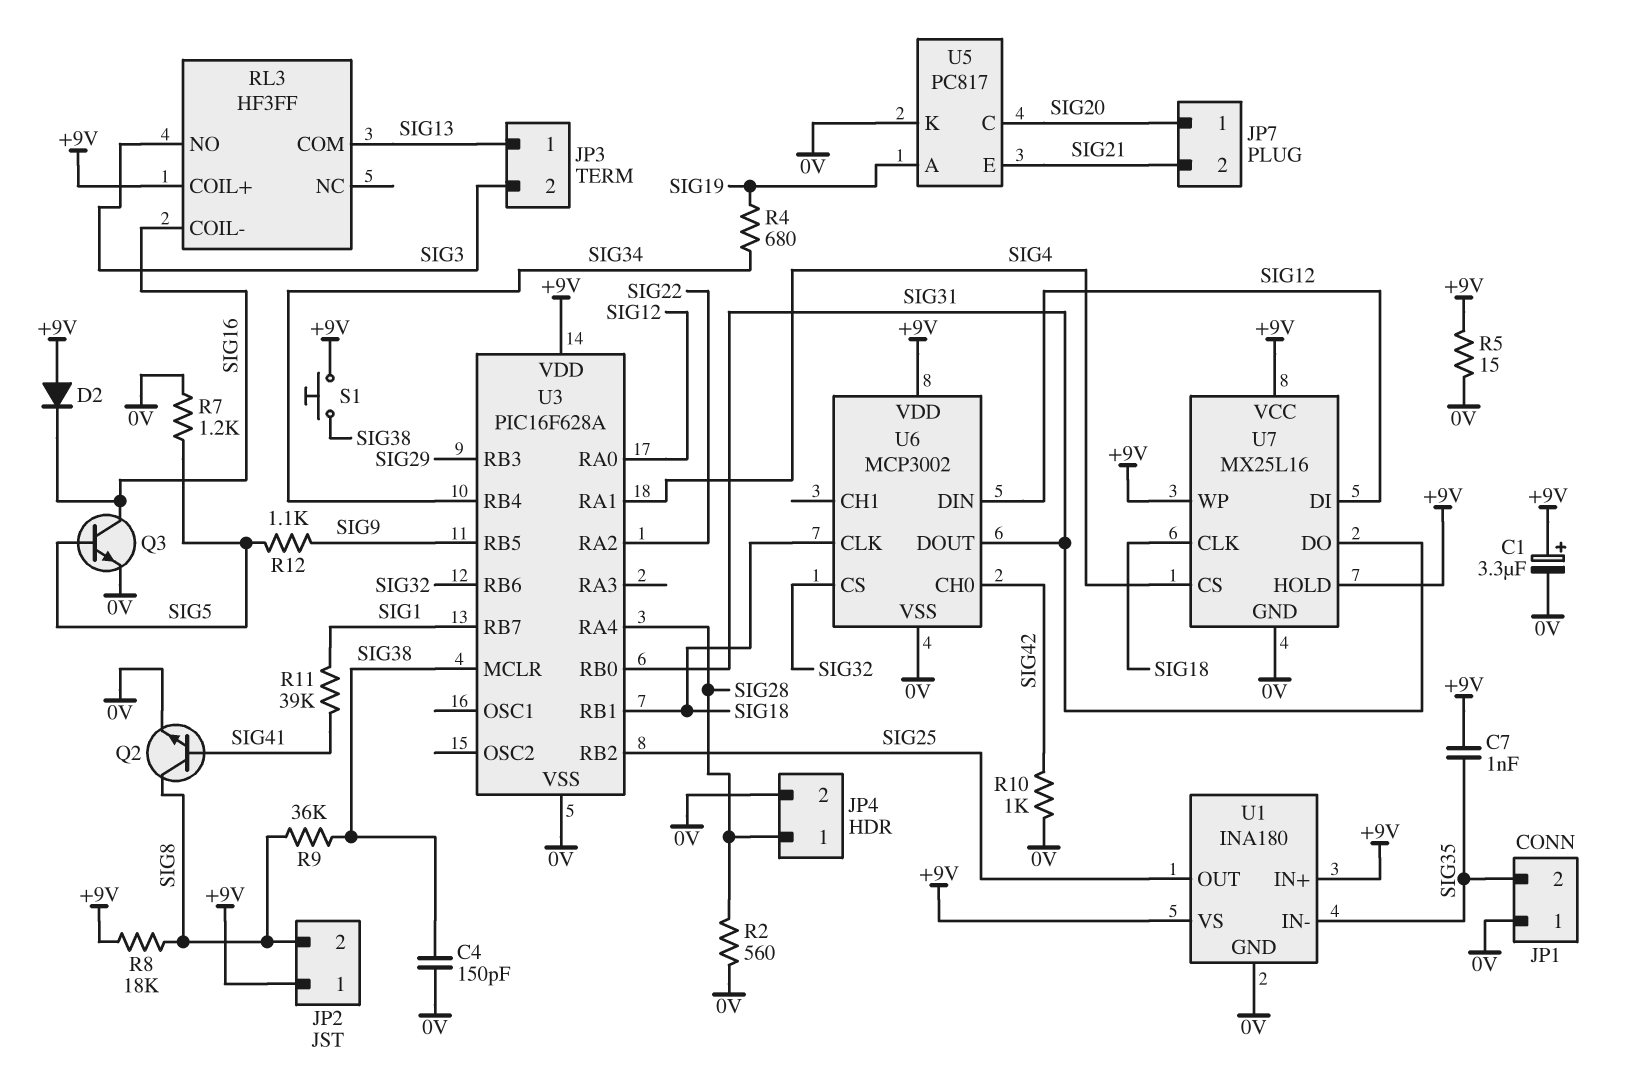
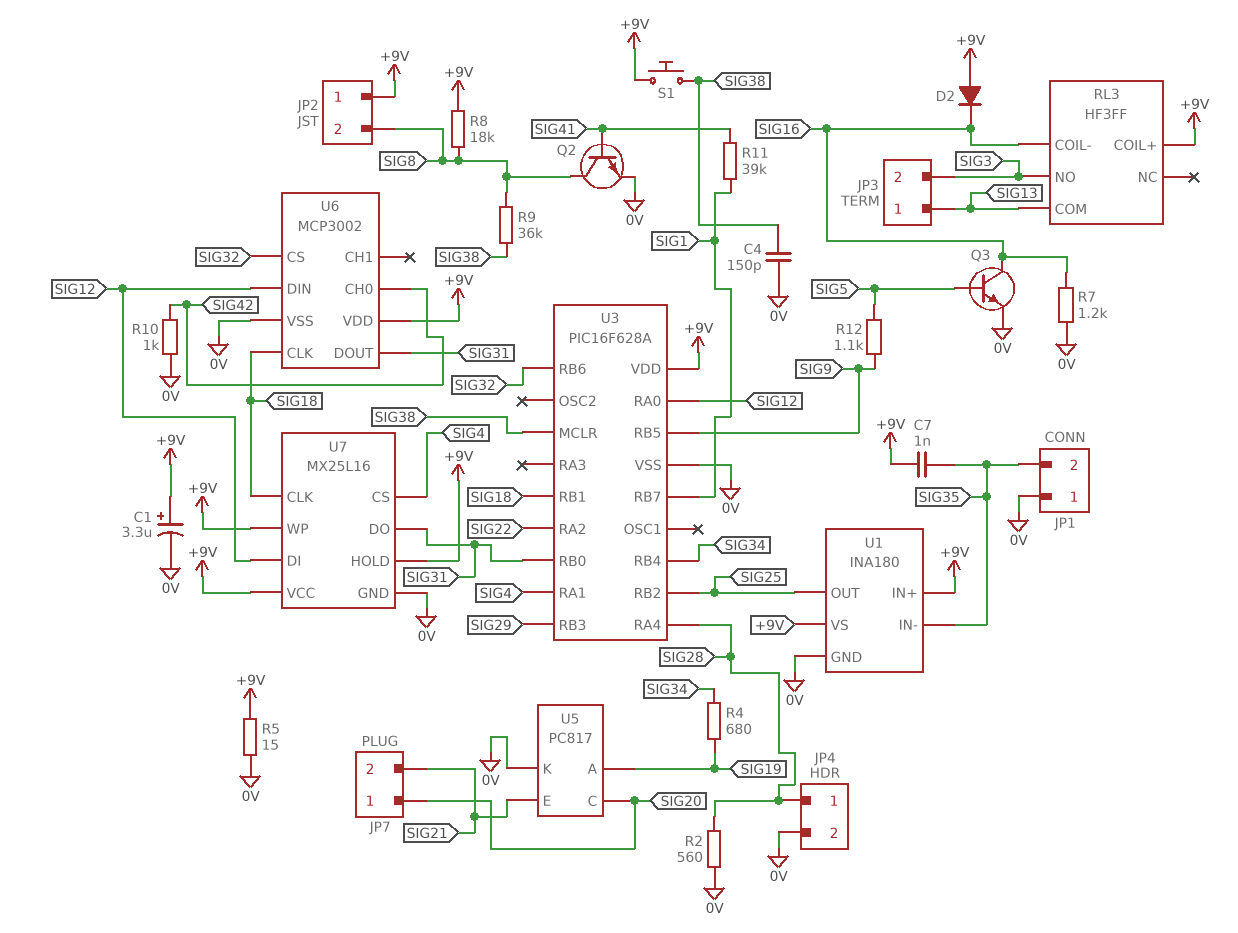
R7: 1.2k (0V, SIG5) -> 1.2k (0V, SIG16)

